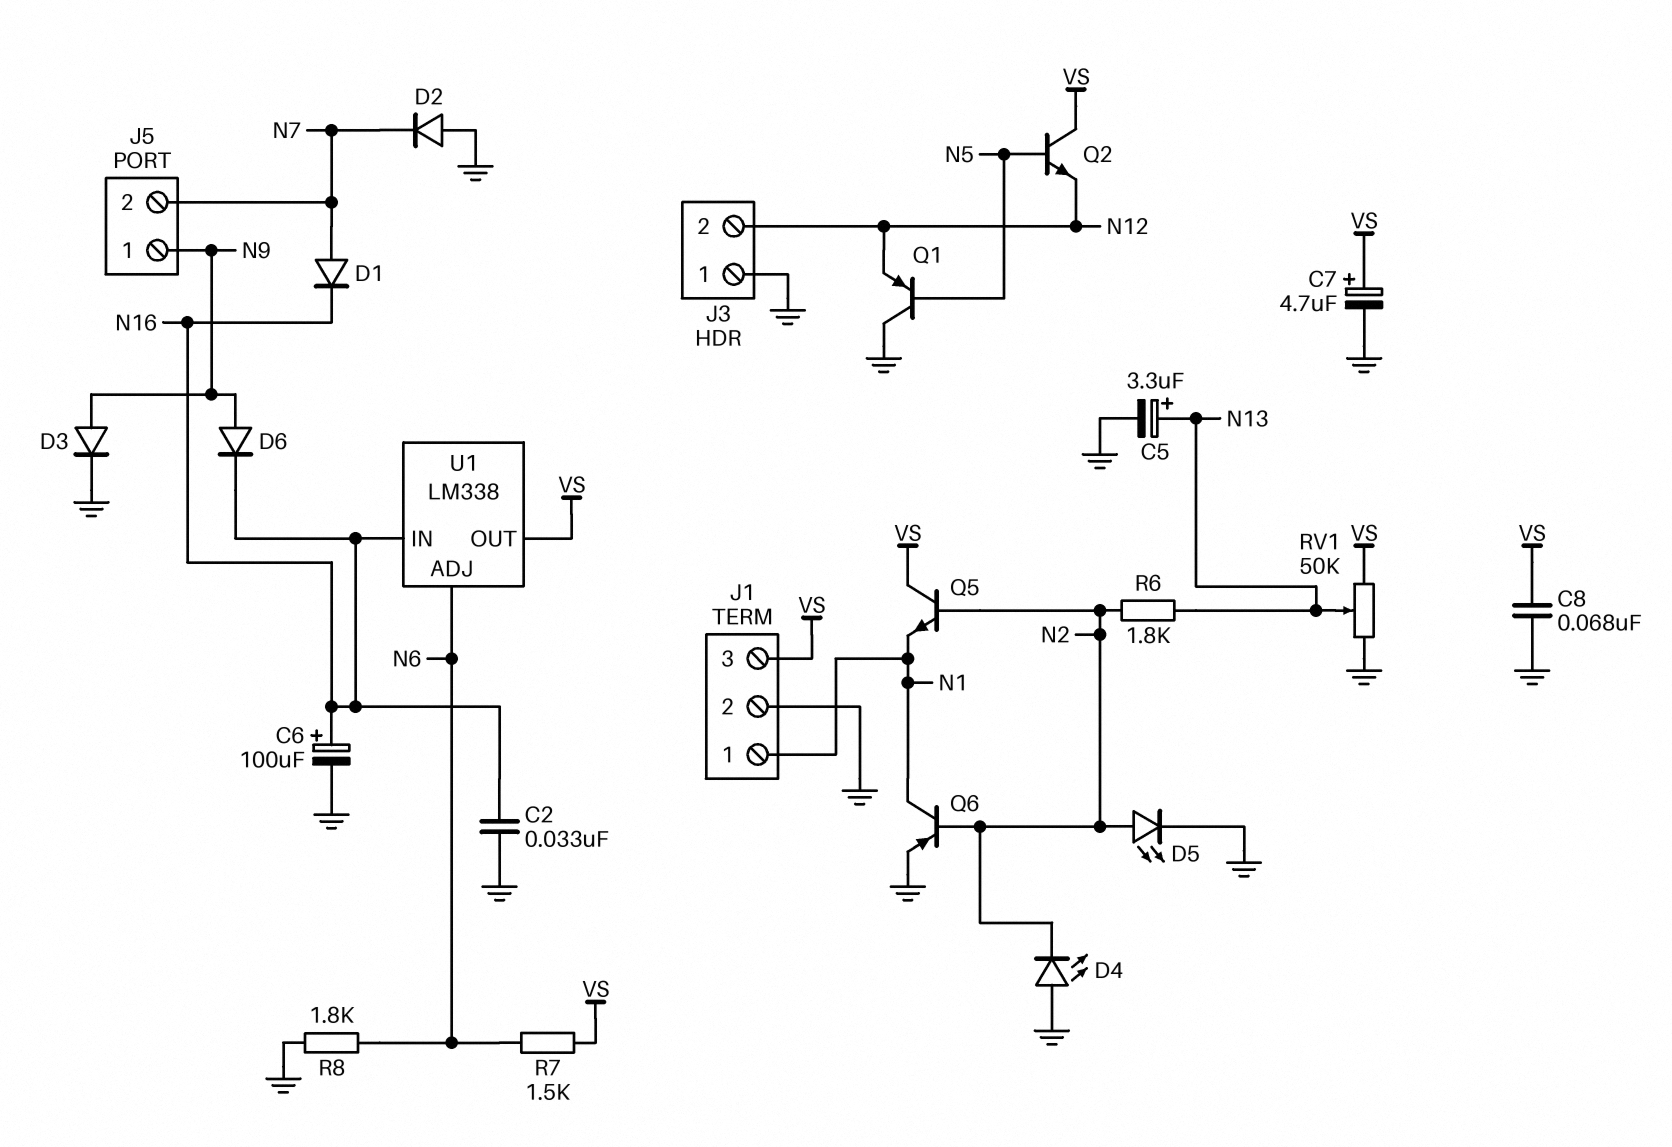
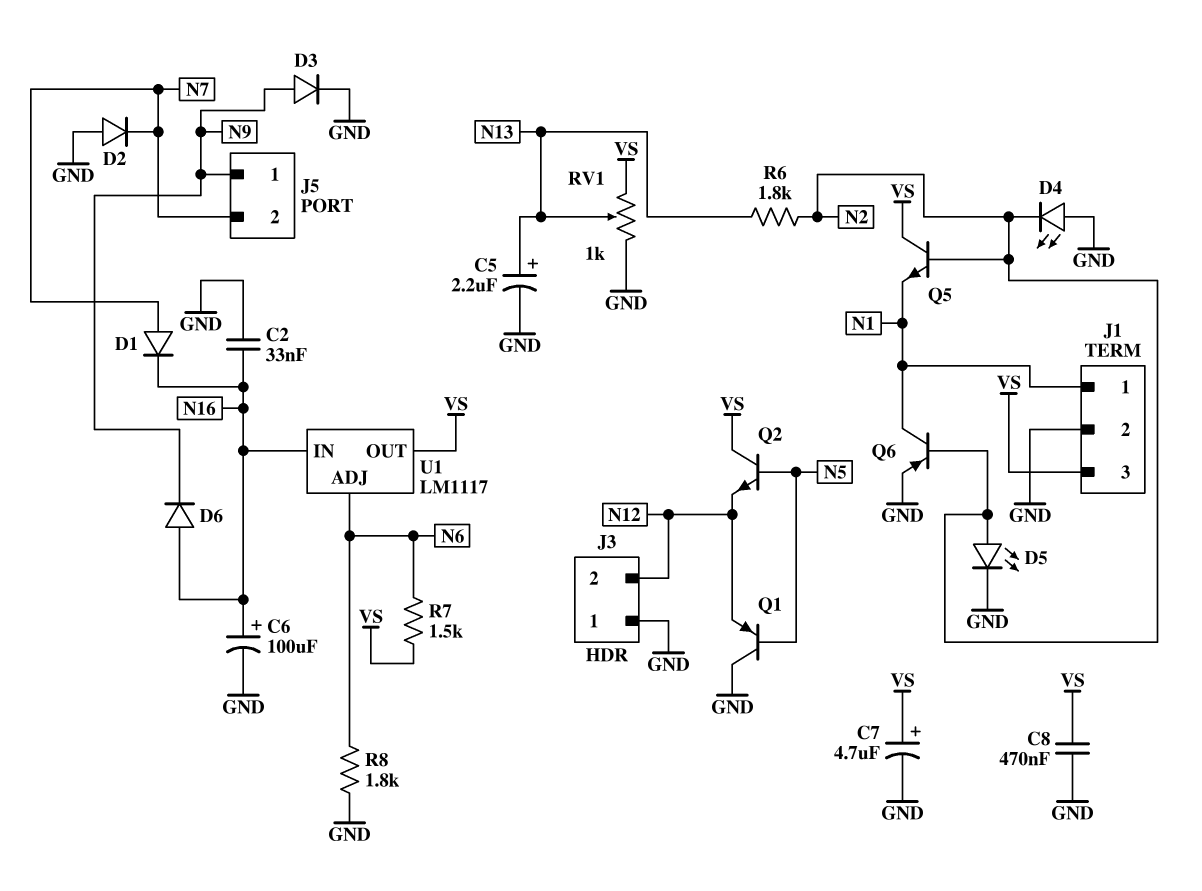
C5: 3.3uF (plus N13, minus GND) -> 2.2uF (plus N13, minus GND)
C8: 68nF (GND, VS) -> 470nF (GND, VS)
D6: diode (A N9, K N16) -> diode (A N16, K N9)
RV1: 50k (GND, VS, wiper N13) -> 1k (GND, VS, wiper N13)
U1: LM338 -> LM1117

